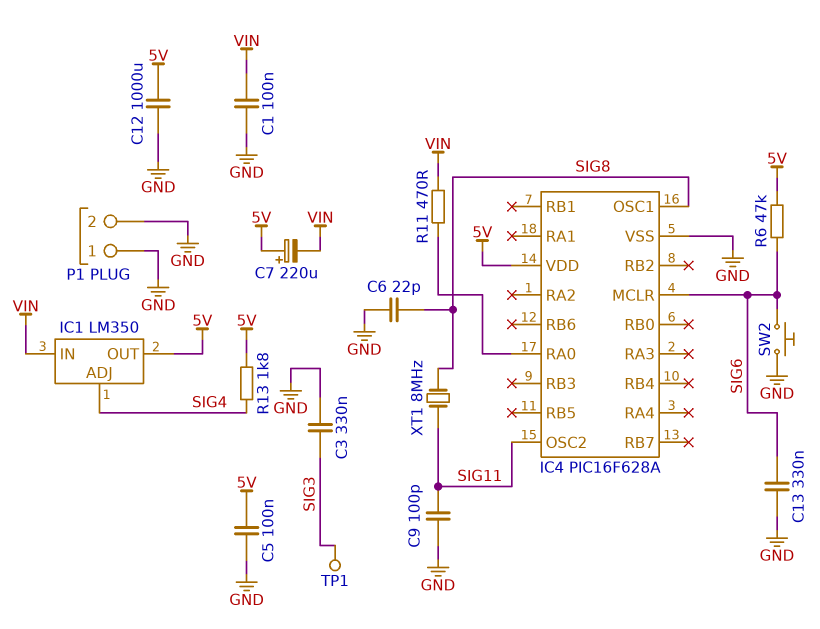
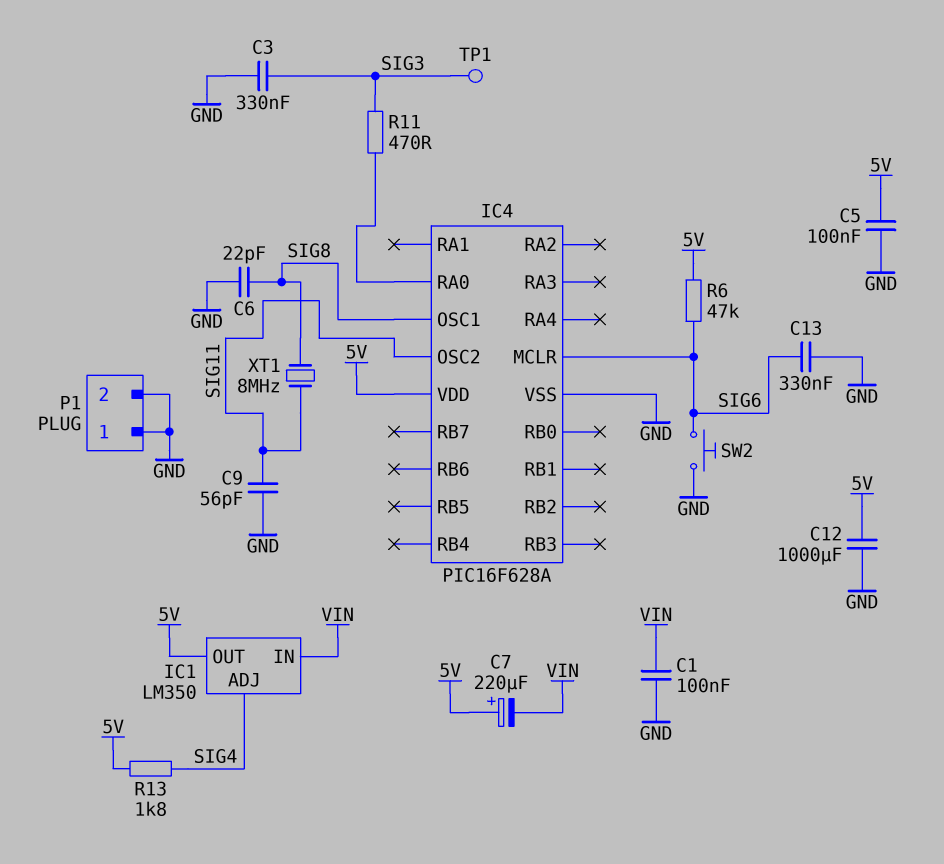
C9: 100pF (GND, SIG11) -> 56pF (GND, SIG11)
R11: 470 (IC4/RA0, VIN) -> 470 (IC4/RA0, SIG3)

